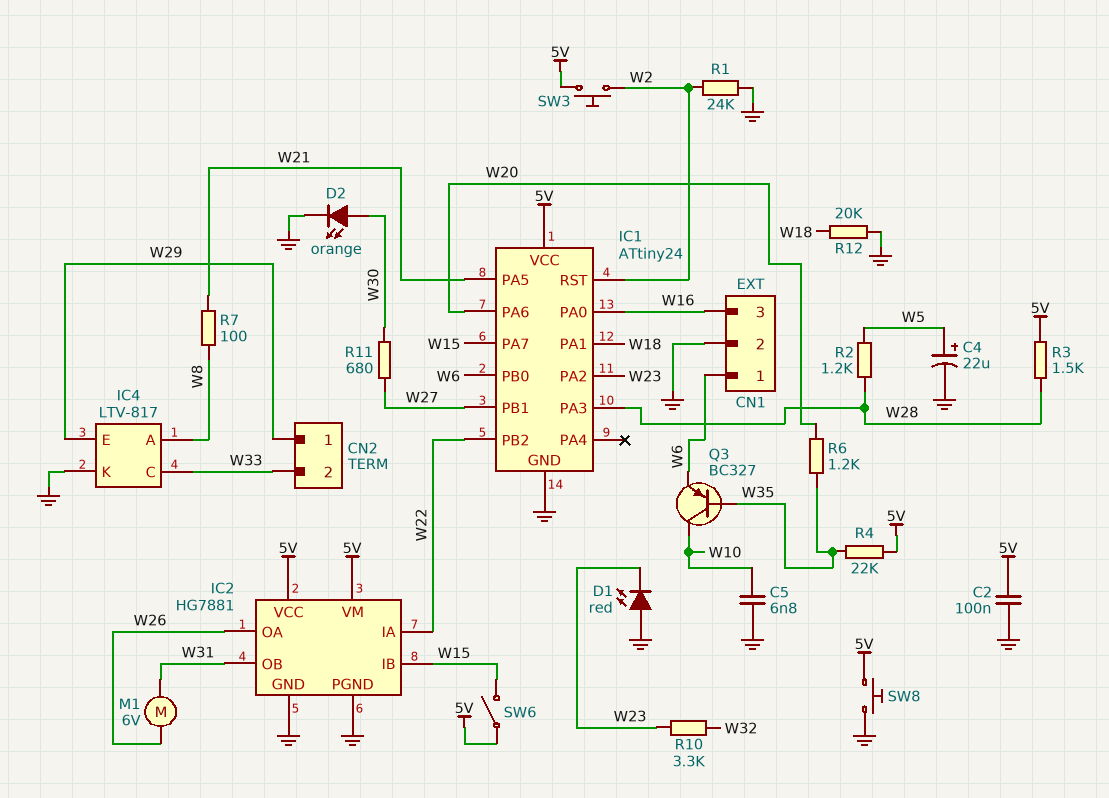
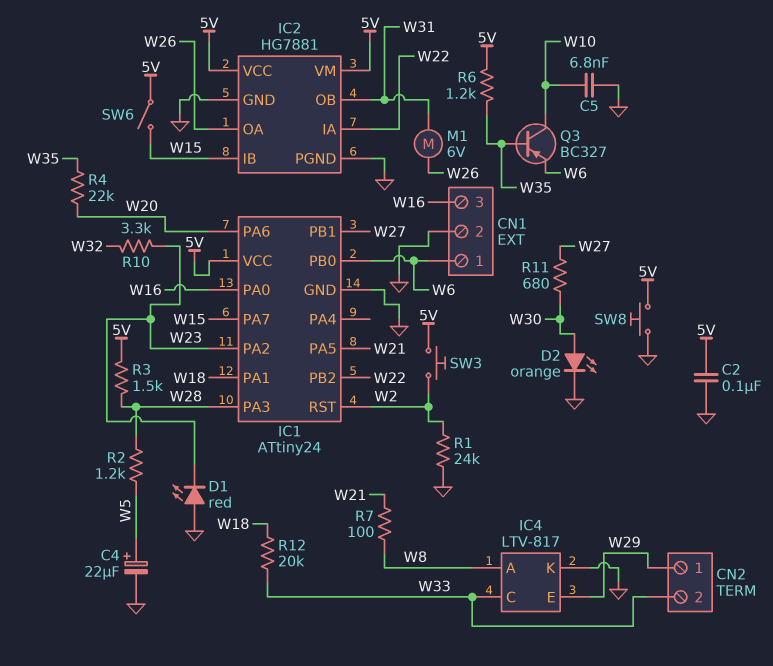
R4: 22k (5V, W35) -> 22k (W20, W35)
R6: 1.2k (W20, W35) -> 1.2k (5V, W35)
R12: 20k (GND, W18) -> 20k (W18, W33)

